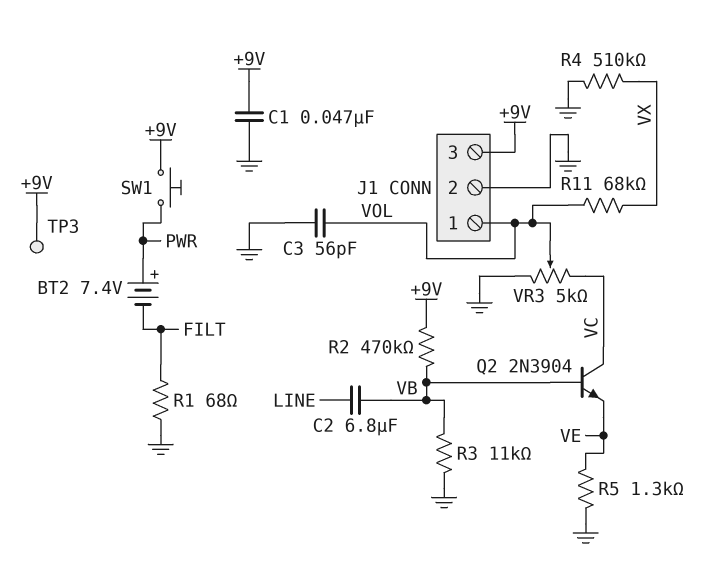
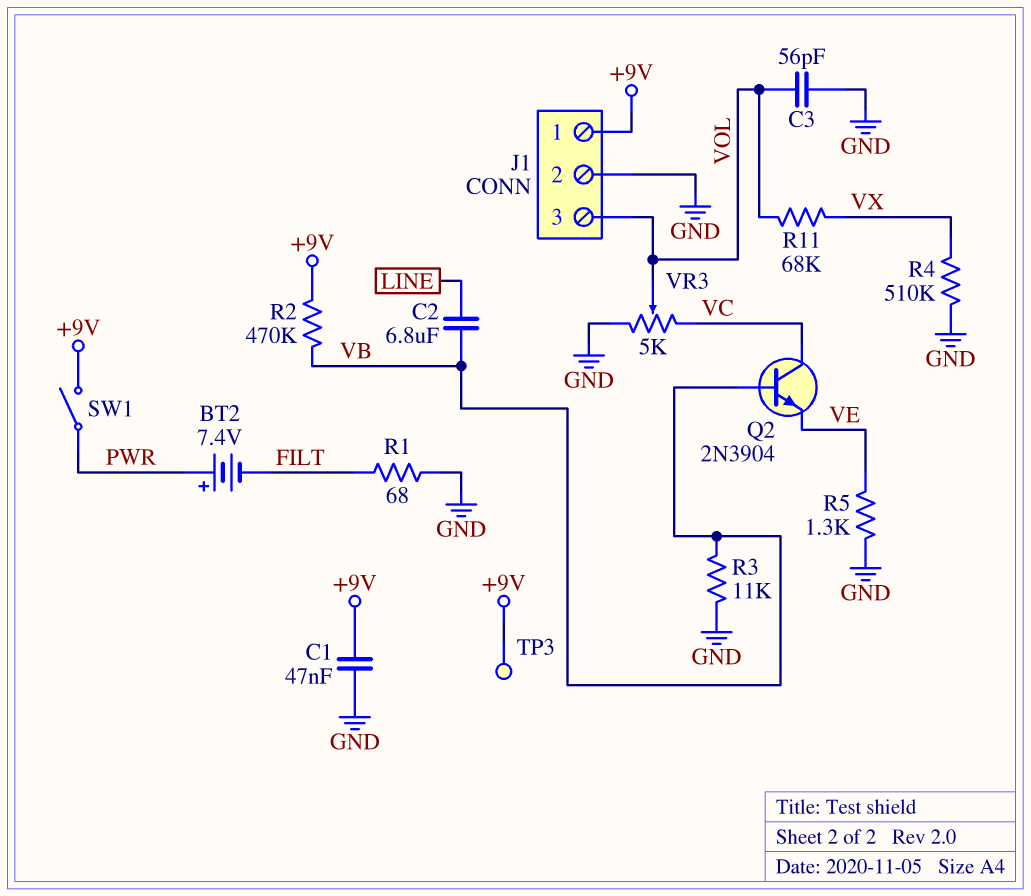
J1 pin 1: VOL -> +9V
J1 pin 3: +9V -> VOL
SW1: button (+9V, PWR) -> switch (+9V, PWR)

